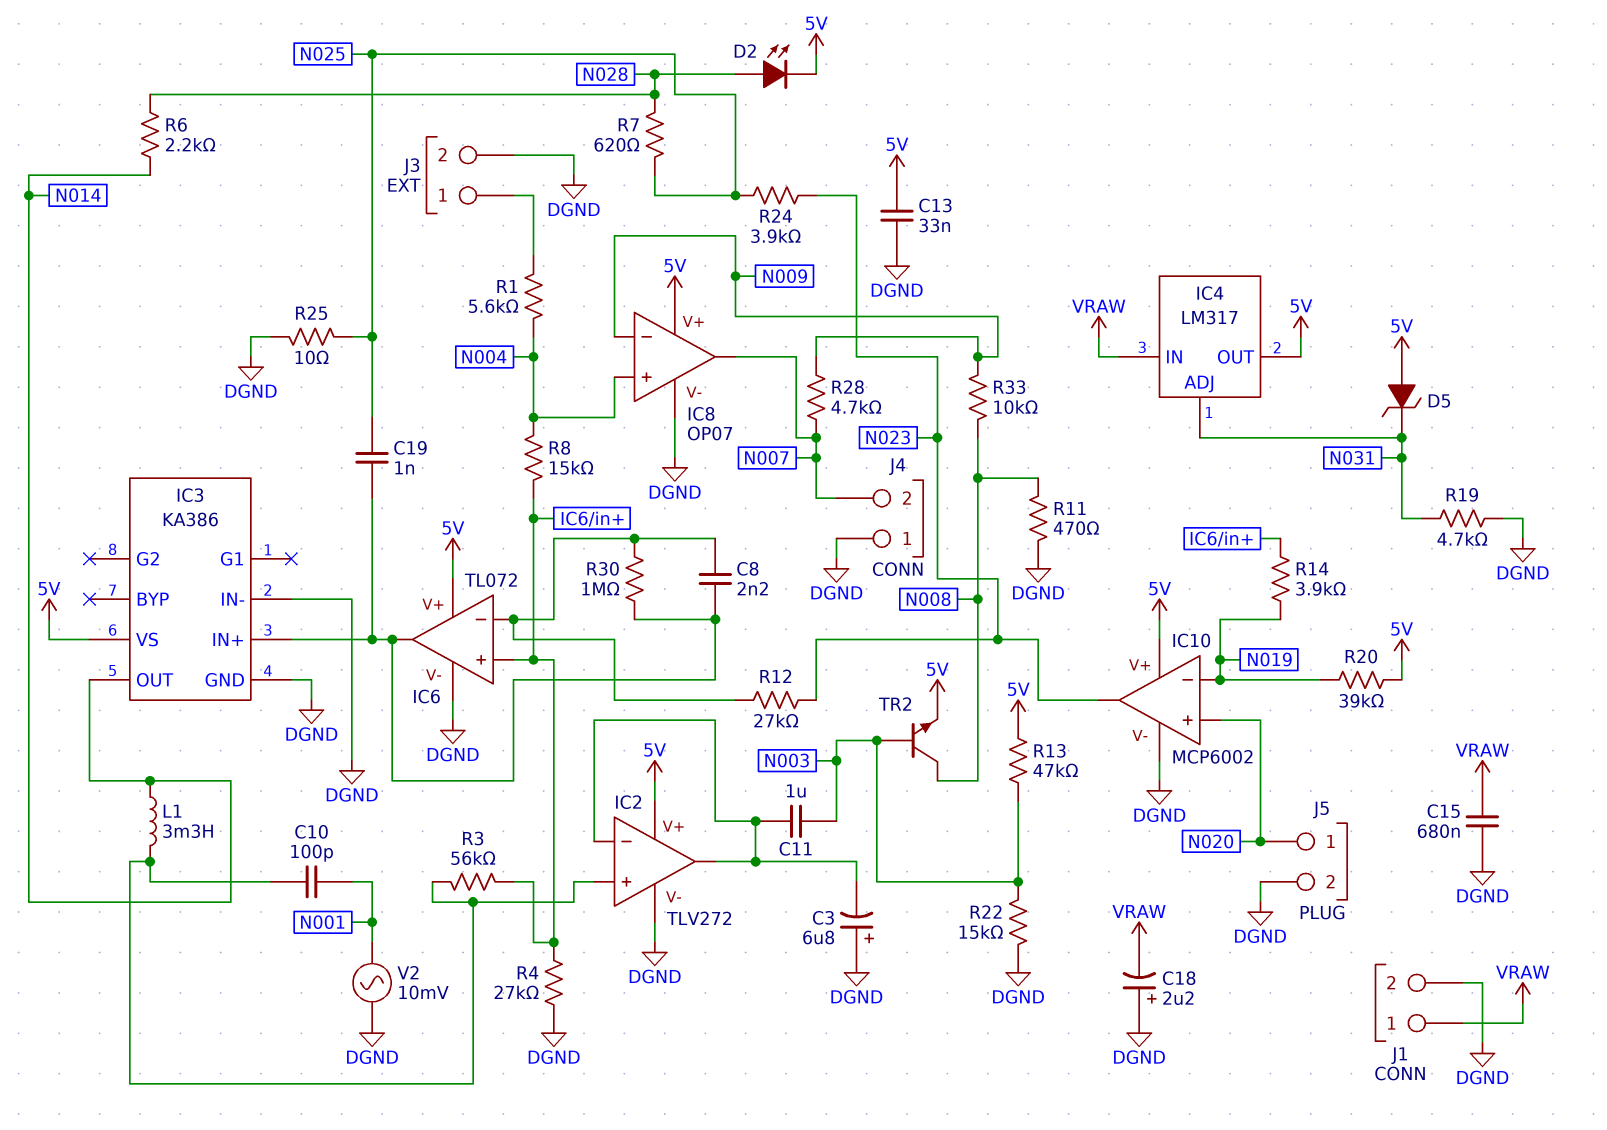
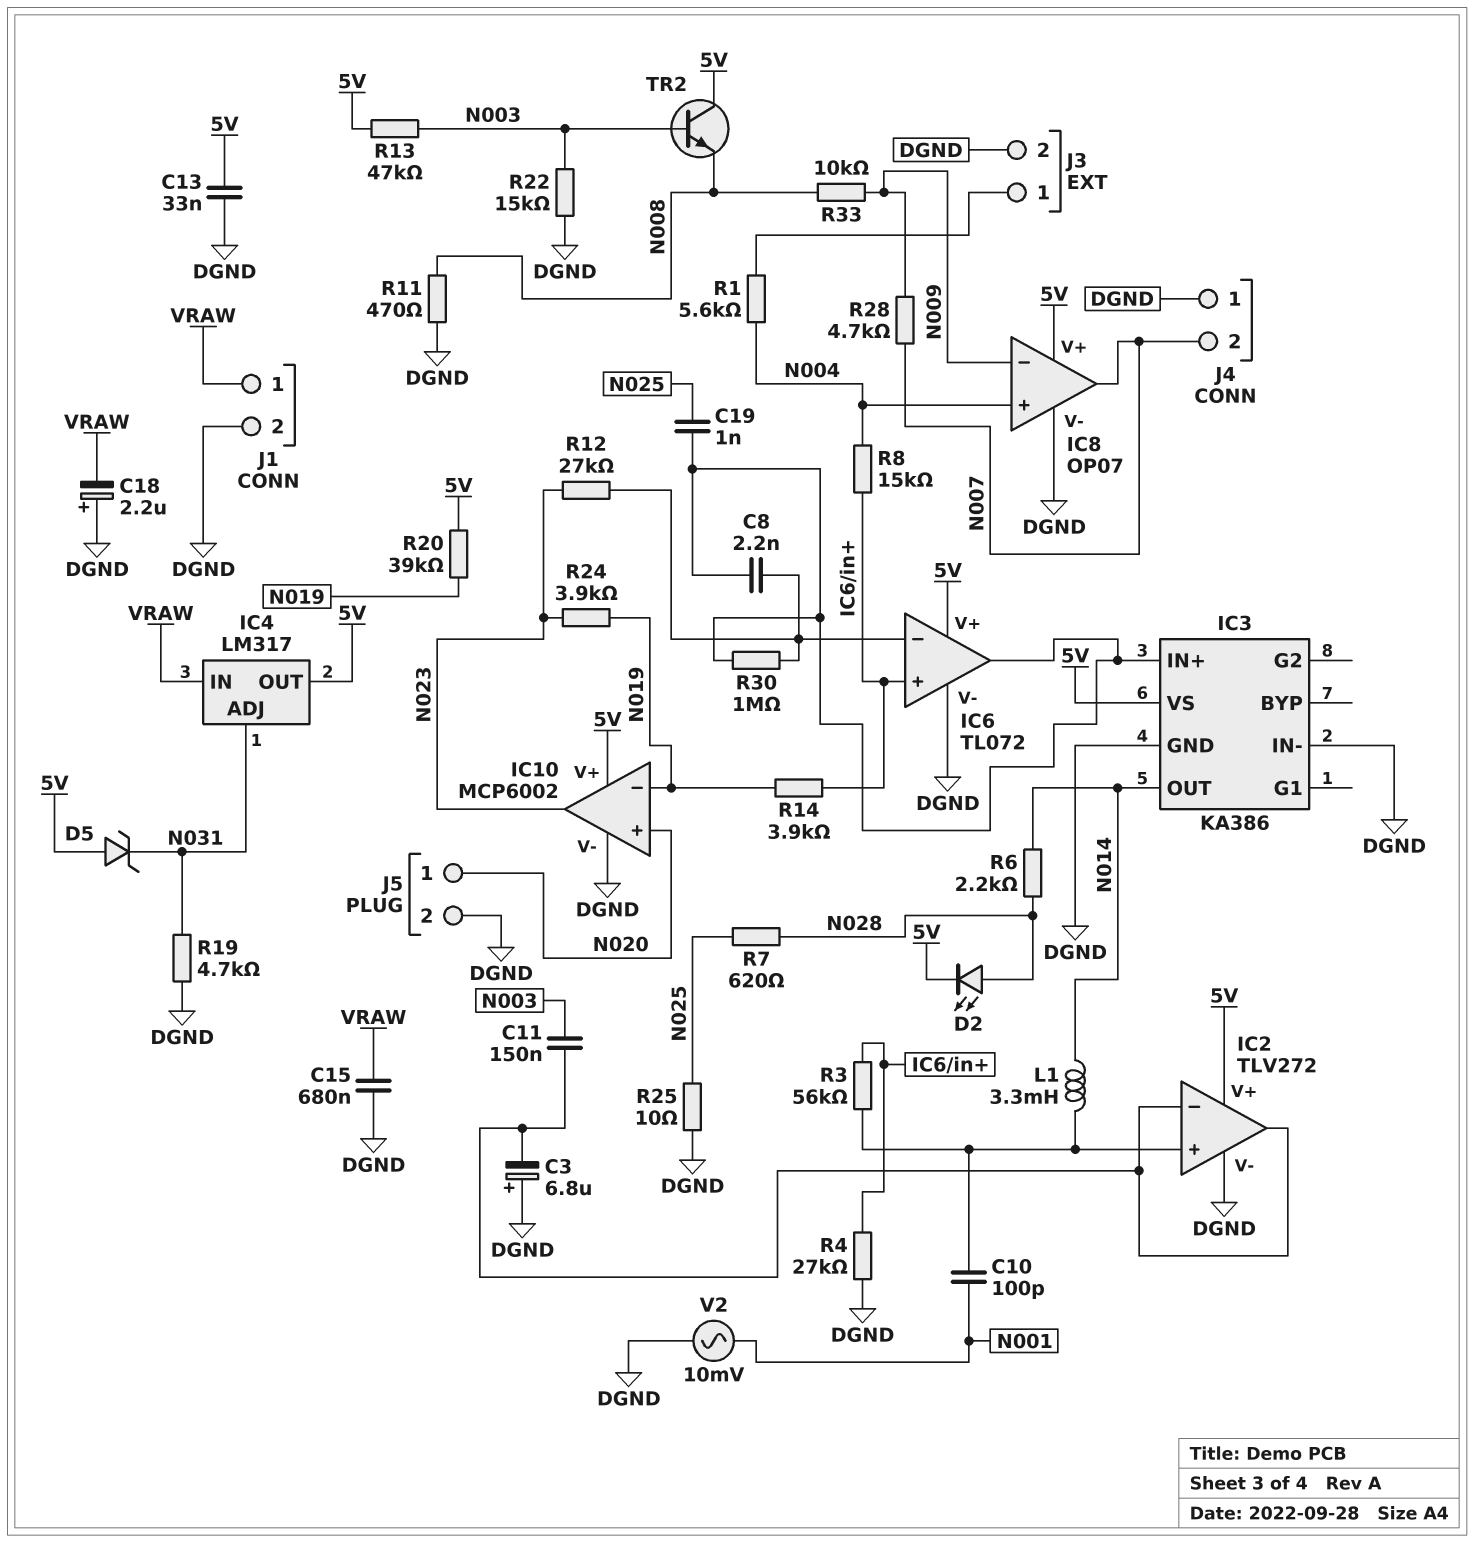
C11: 1uF (IC2/in-, N003) -> 150nF (IC2/in-, N003)
R24: 3.9k (N023, N025) -> 3.9k (N019, N023)
TR2: NPN (B N003, C N008, E 5V) -> NPN (B N003, C 5V, E N008)

